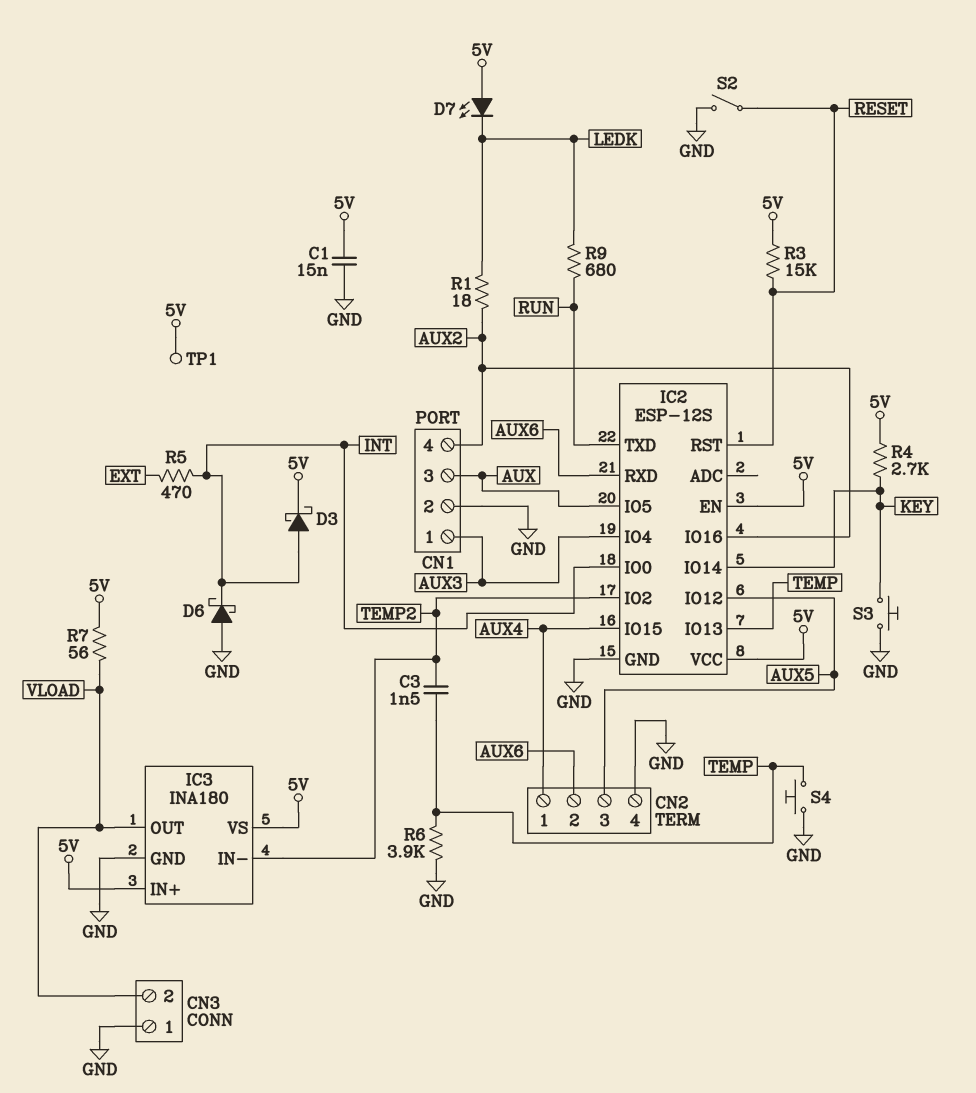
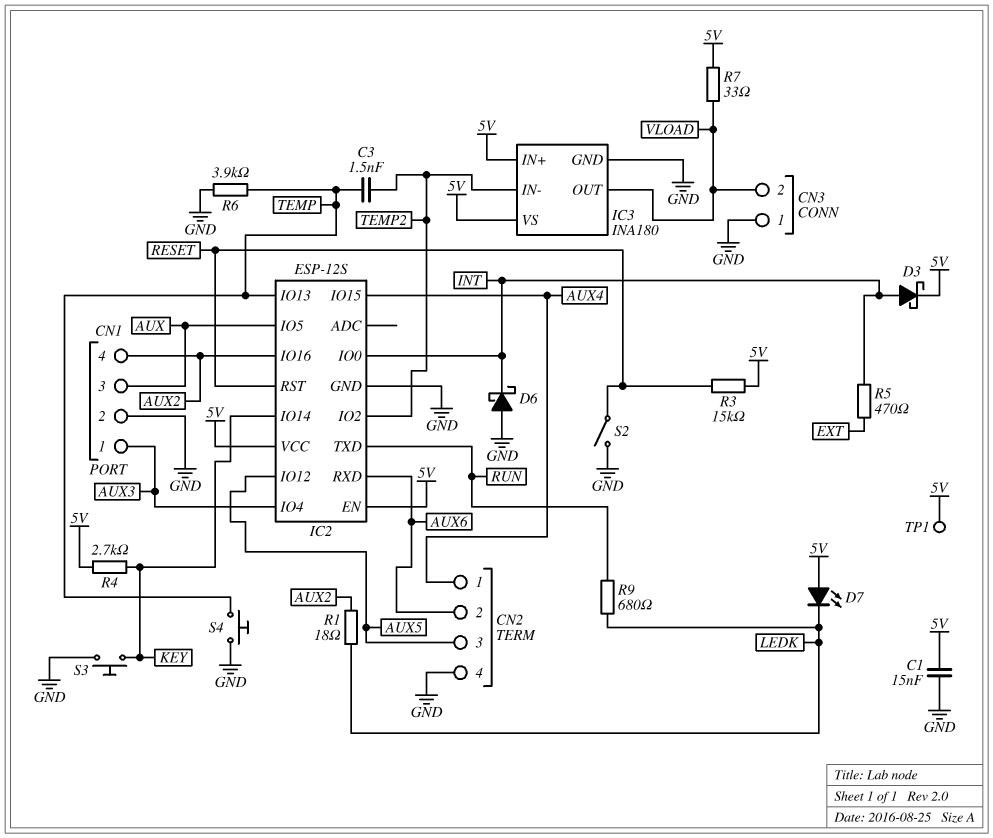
R7: 56 (5V, VLOAD) -> 33 (5V, VLOAD)

